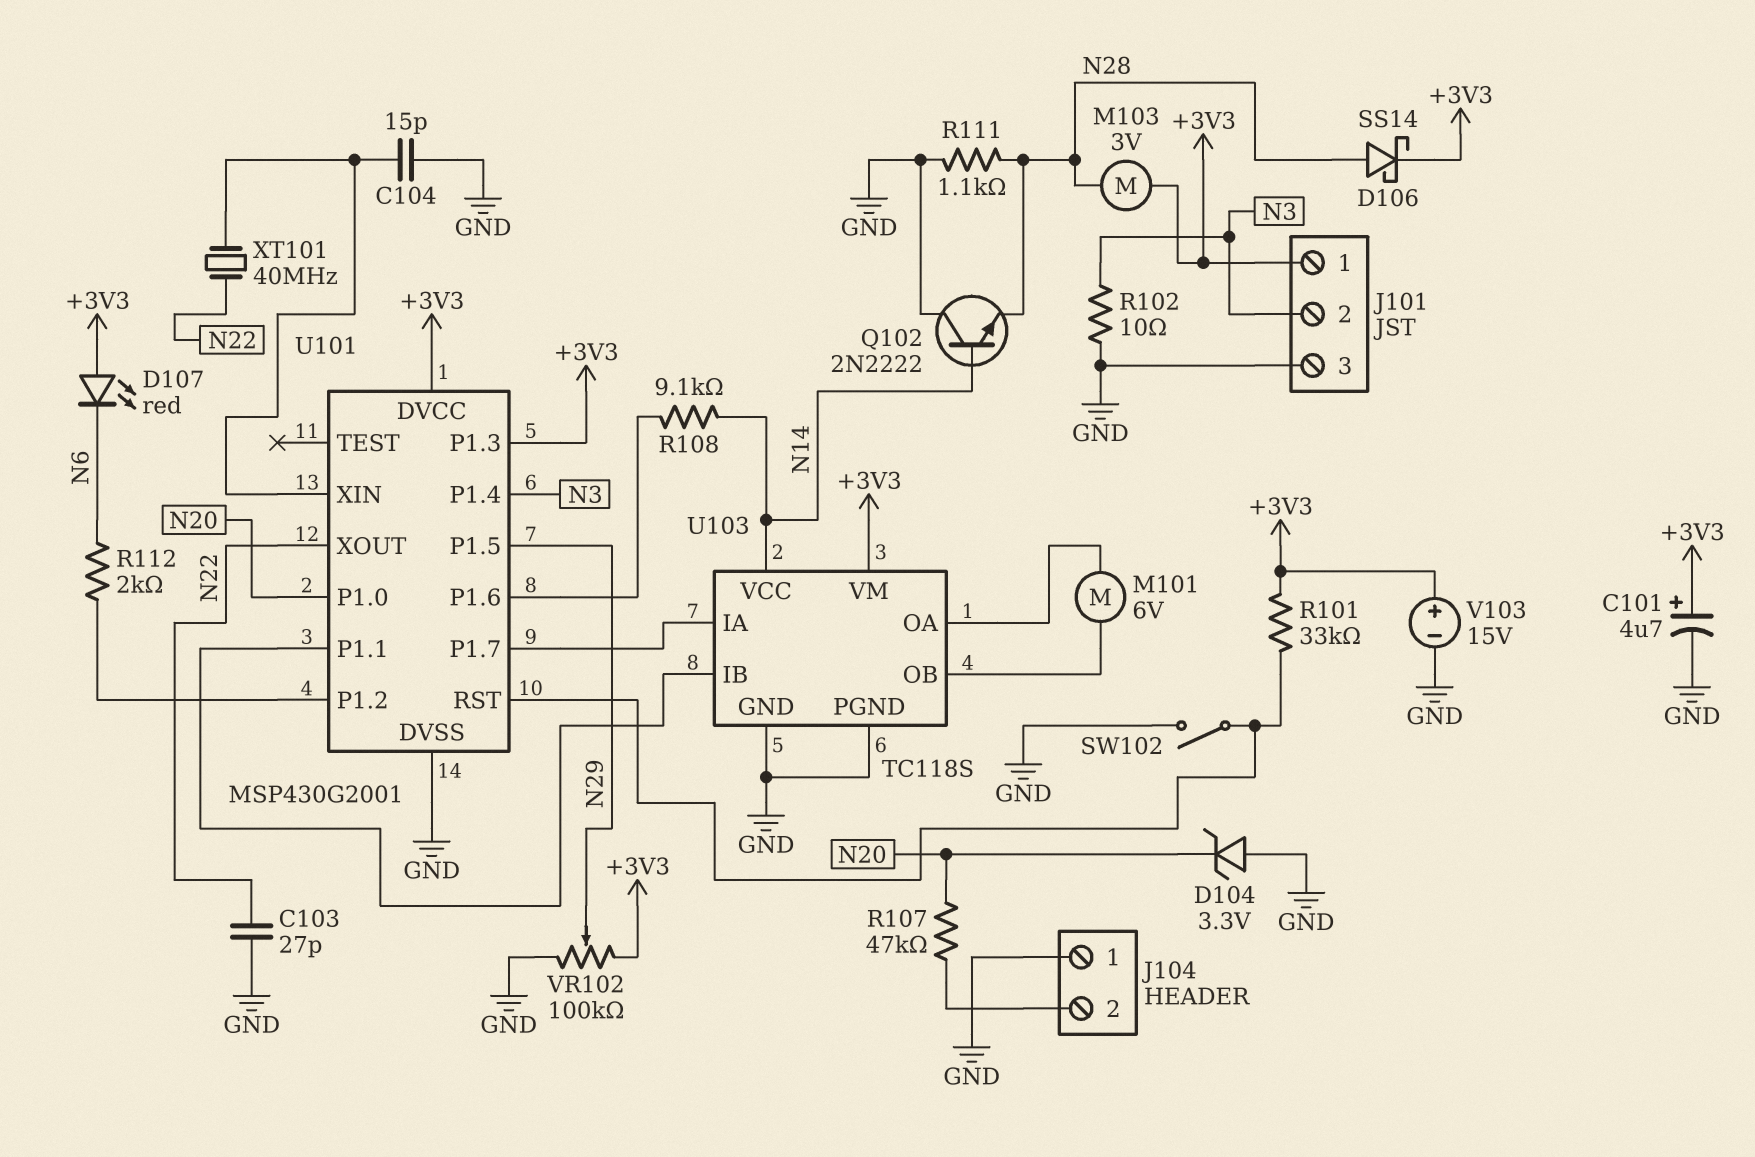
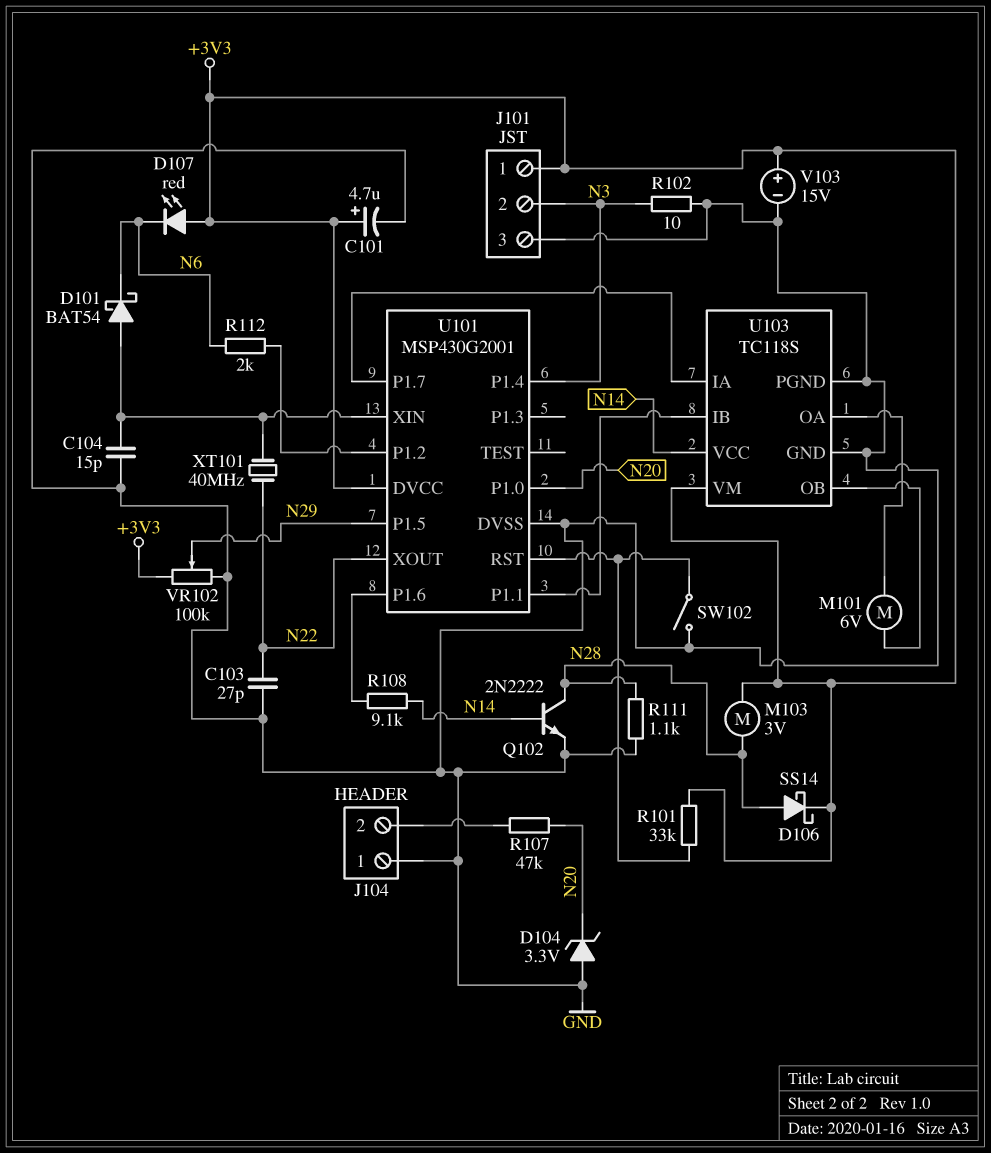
D101: none -> schottky BAT54 (A U101/XIN, K N6)
Q102: NPN 2N2222 (B N14, C GND, E N28) -> NPN 2N2222 (B N14, C N28, E GND)
U101 pin P1.3: +3V3 -> none

